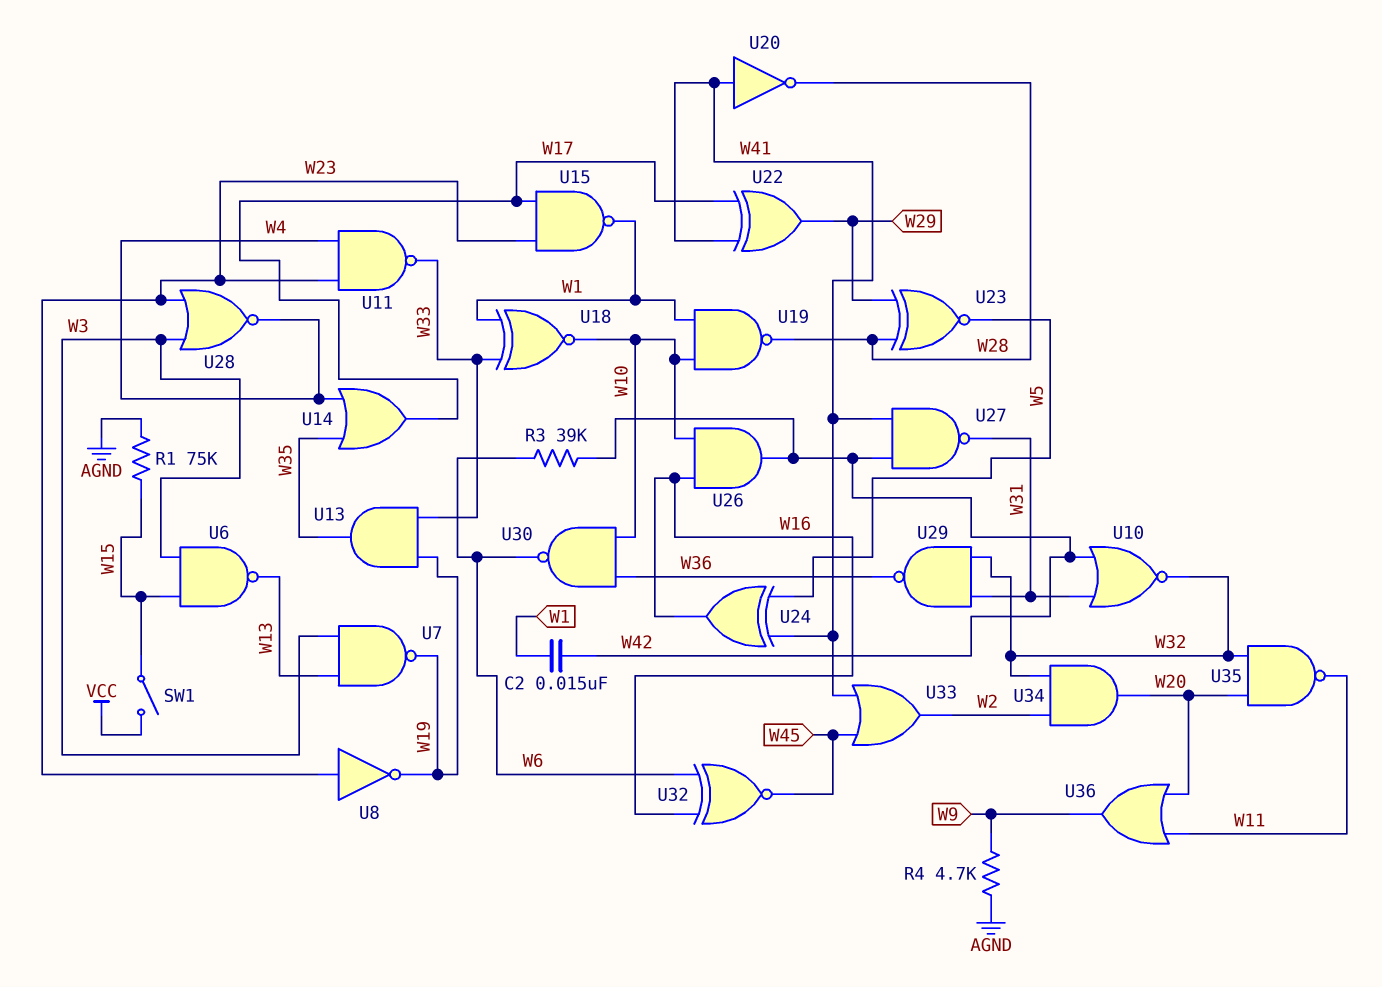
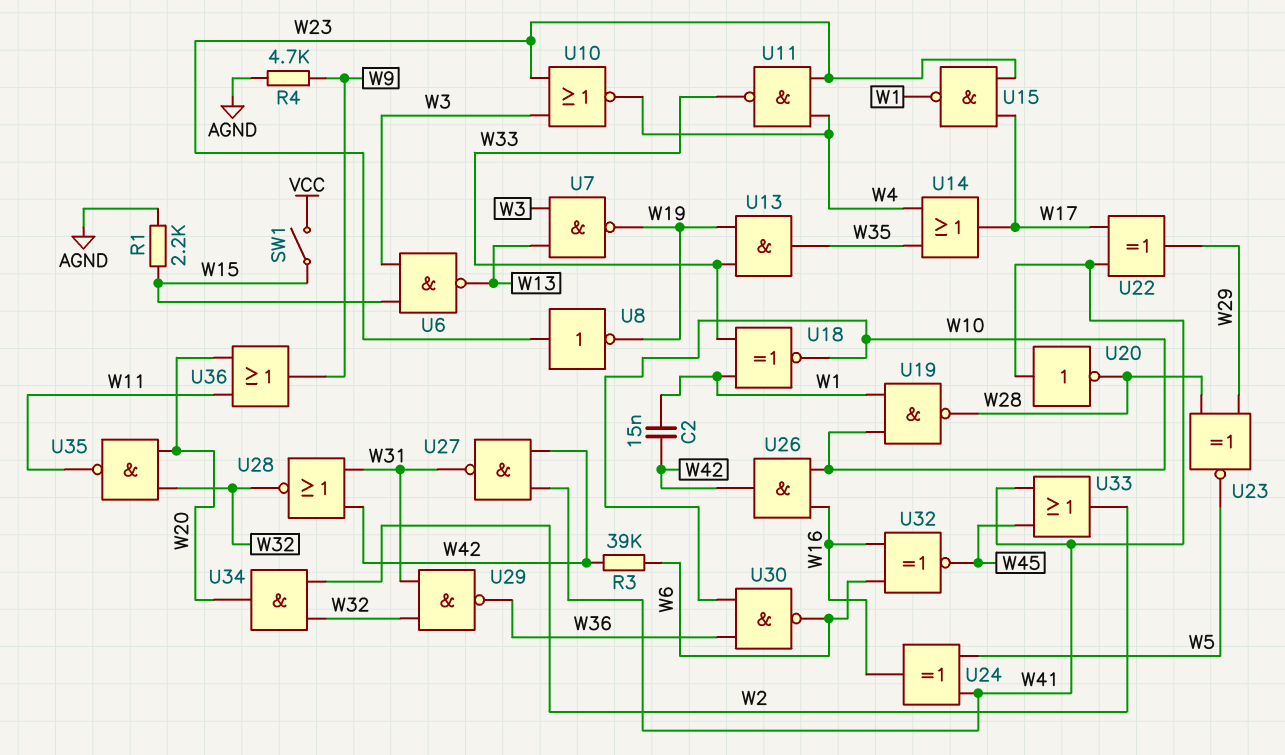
R1: 75k (AGND, W15) -> 2.2k (AGND, W15)
U10: NOR (in W31, in W42, out W32) -> NOR (in W3, in W23, out W4)
U28: NOR (in W3, in W23, out W4) -> NOR (in W31, in W42, out W32)

